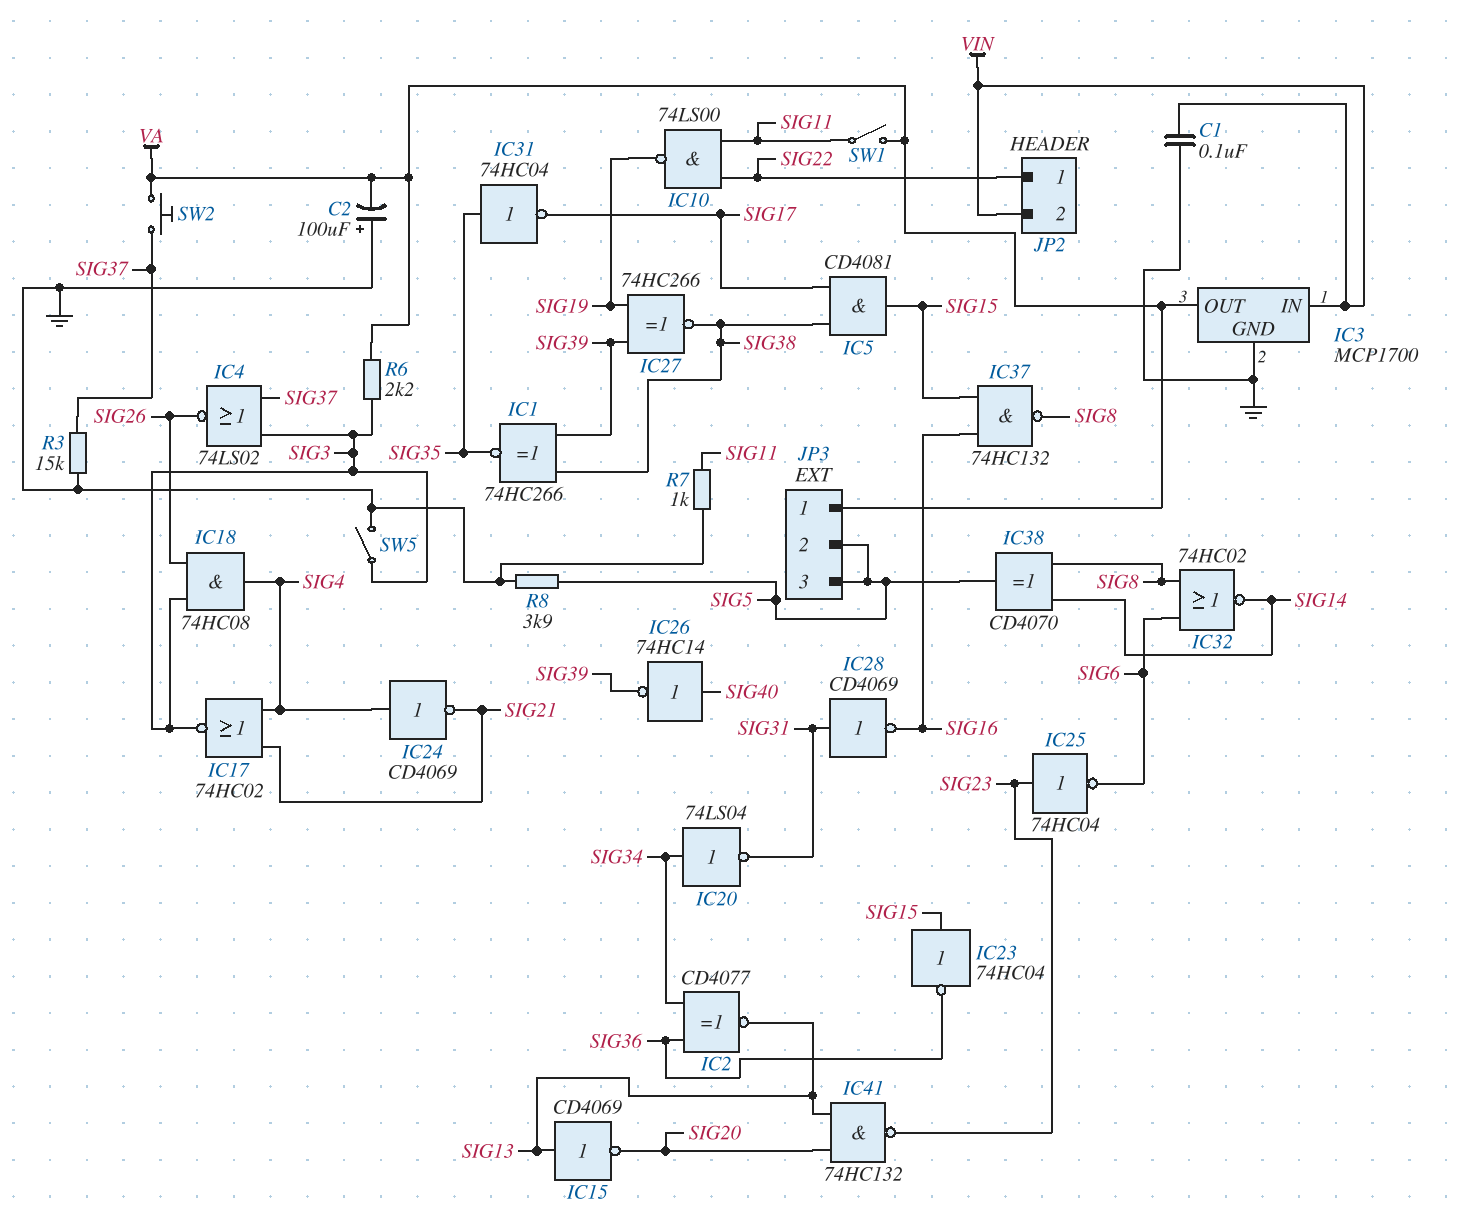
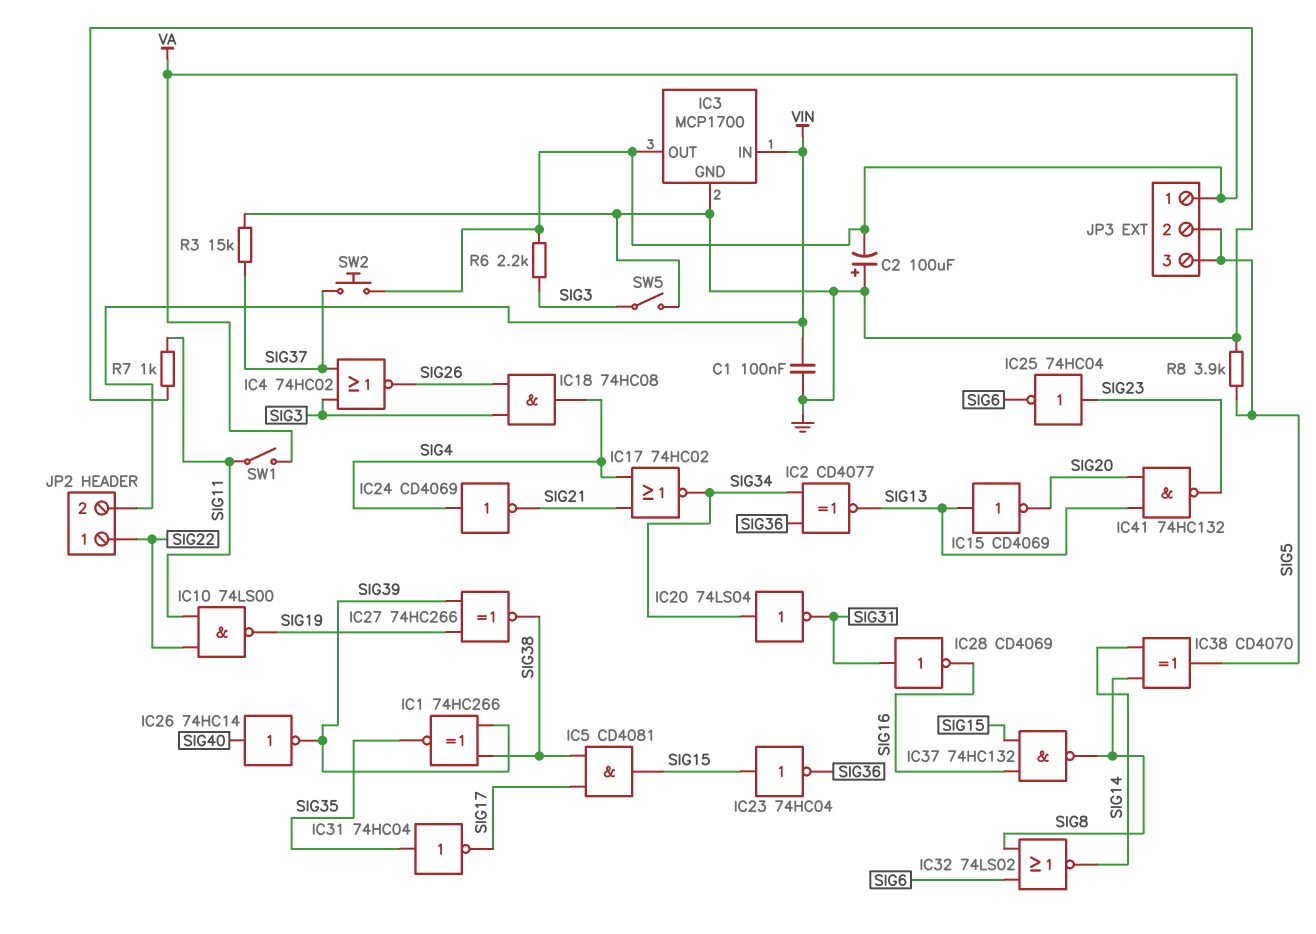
IC4: NOR 74LS02 (in SIG3, in SIG37, out SIG26) -> NOR 74HC02 (in SIG3, in SIG37, out SIG26)
IC17: NOR 74HC02 (in SIG4, in SIG21, out SIG3) -> NOR 74HC02 (in SIG4, in SIG21, out SIG34)
IC32: NOR 74HC02 (in SIG6, in SIG8, out SIG14) -> NOR 74LS02 (in SIG6, in SIG8, out SIG14)

